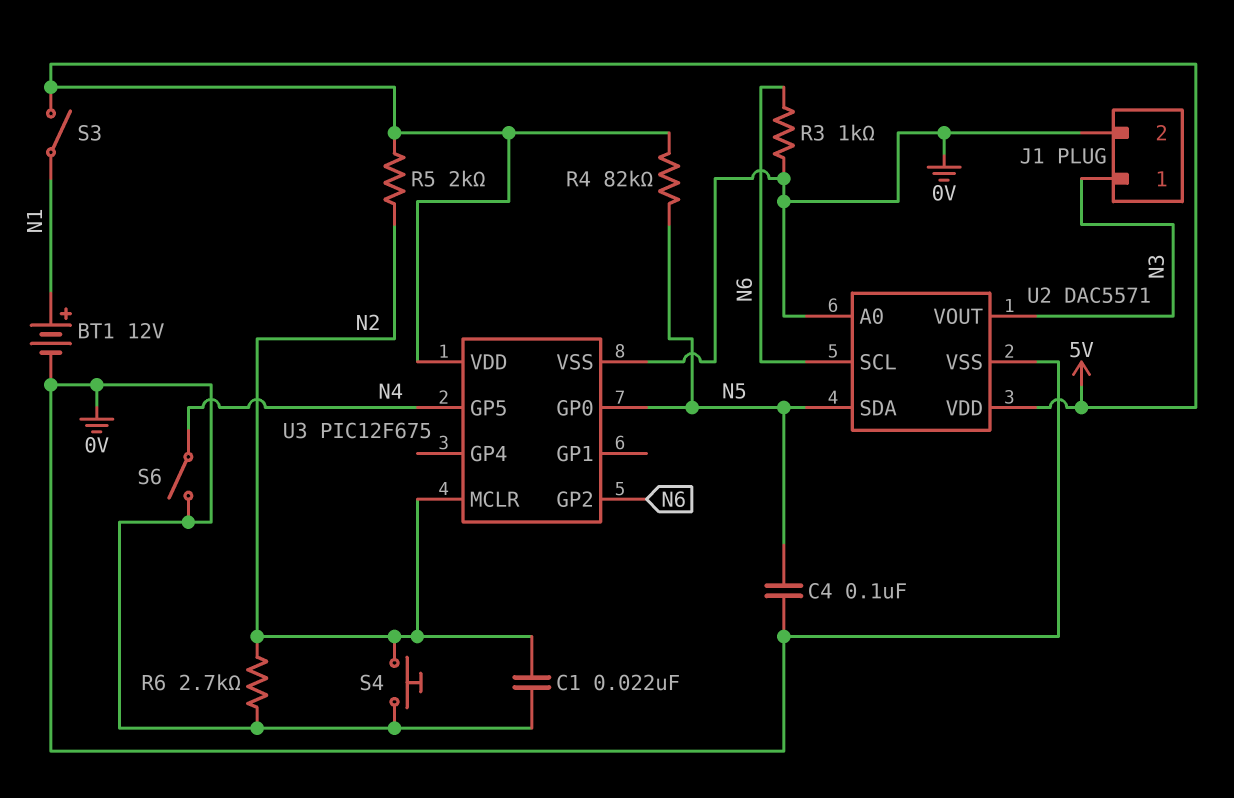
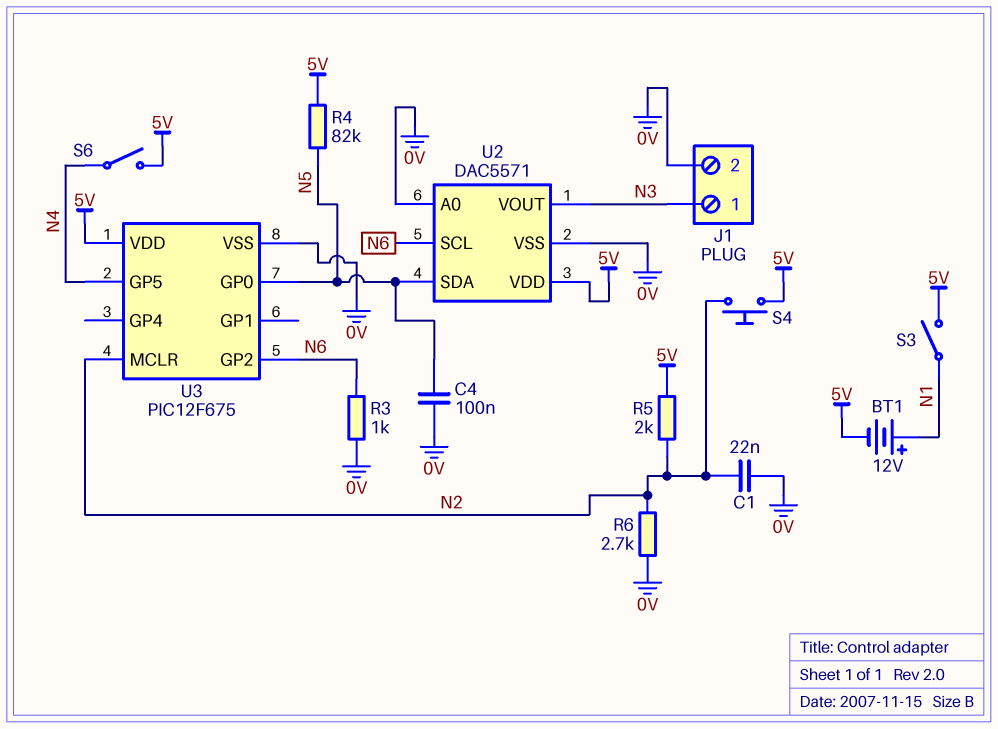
BT1: 12V (plus N1, minus 0V) -> 12V (plus N1, minus 5V)
S4: button (0V, N2) -> button (5V, N2)
S6: switch (0V, N4) -> switch (5V, N4)

